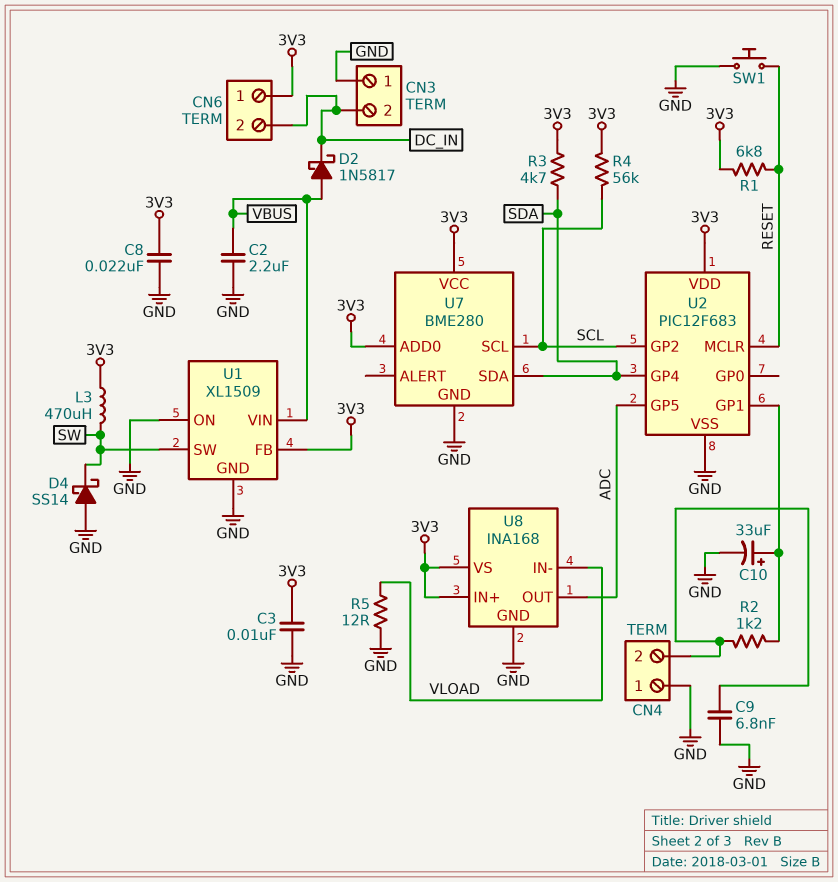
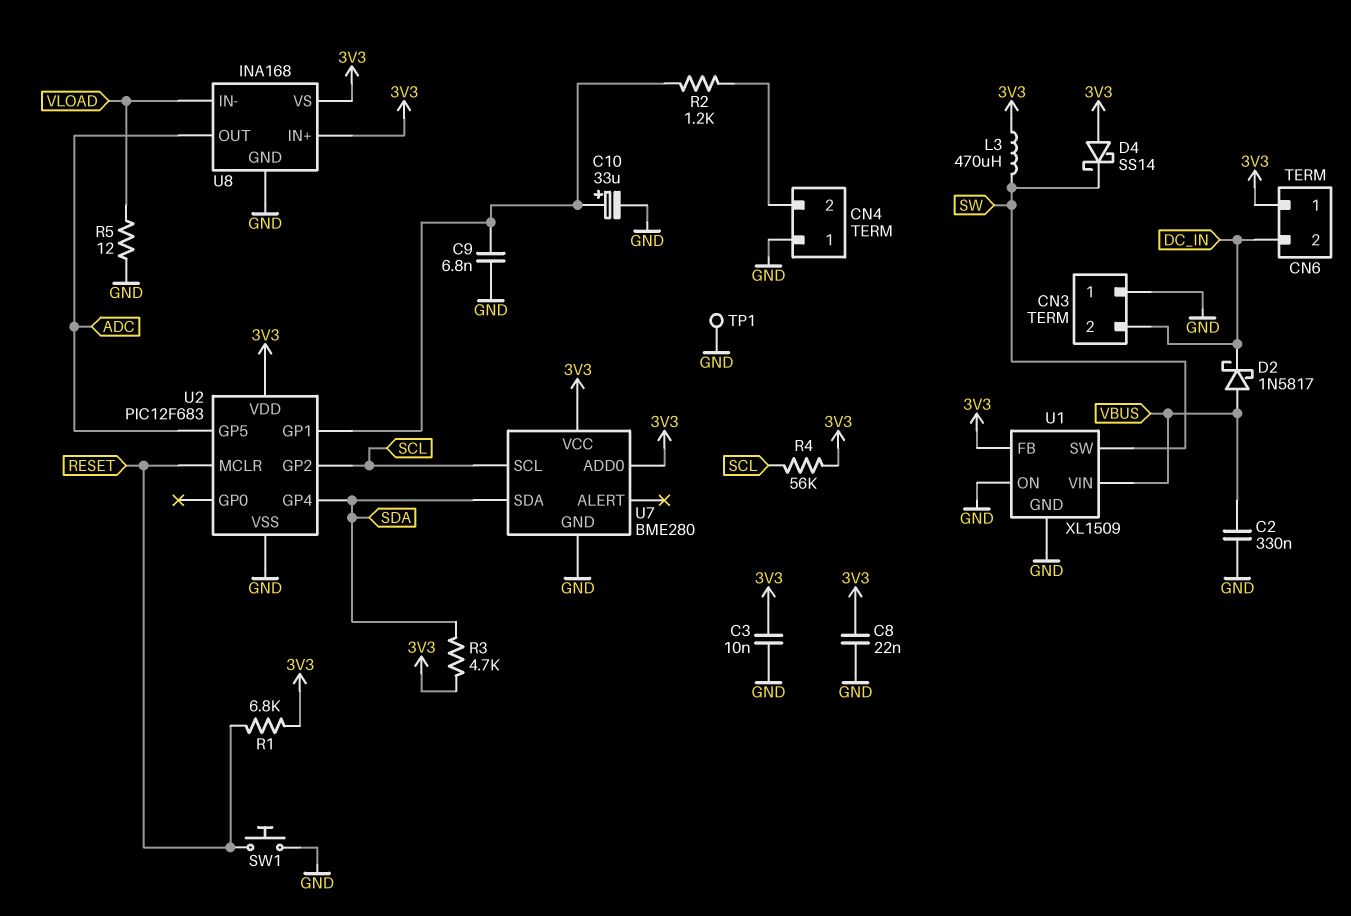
C2: 2.2uF (GND, VBUS) -> 330nF (GND, VBUS)
C9: 6.8nF (CN4/2, GND) -> 6.8nF (GND, U2/GP1)
D4: schottky SS14 (A GND, K SW) -> schottky SS14 (A 3V3, K SW)
TP1: none -> test point (GND)

